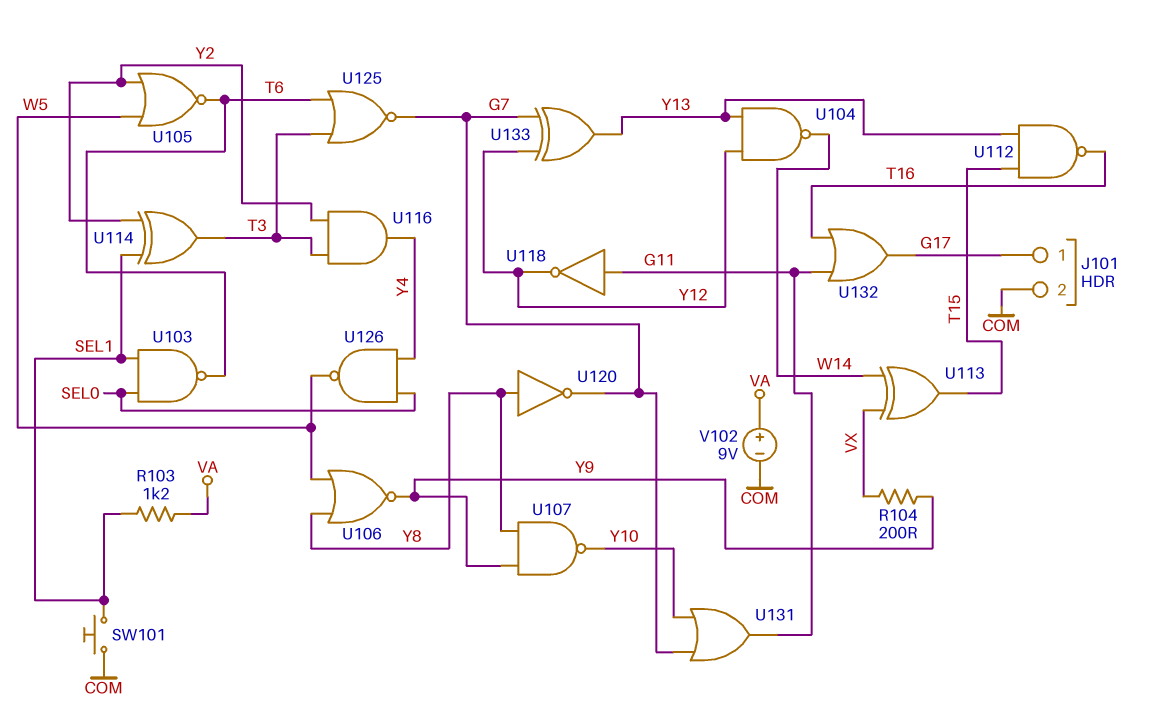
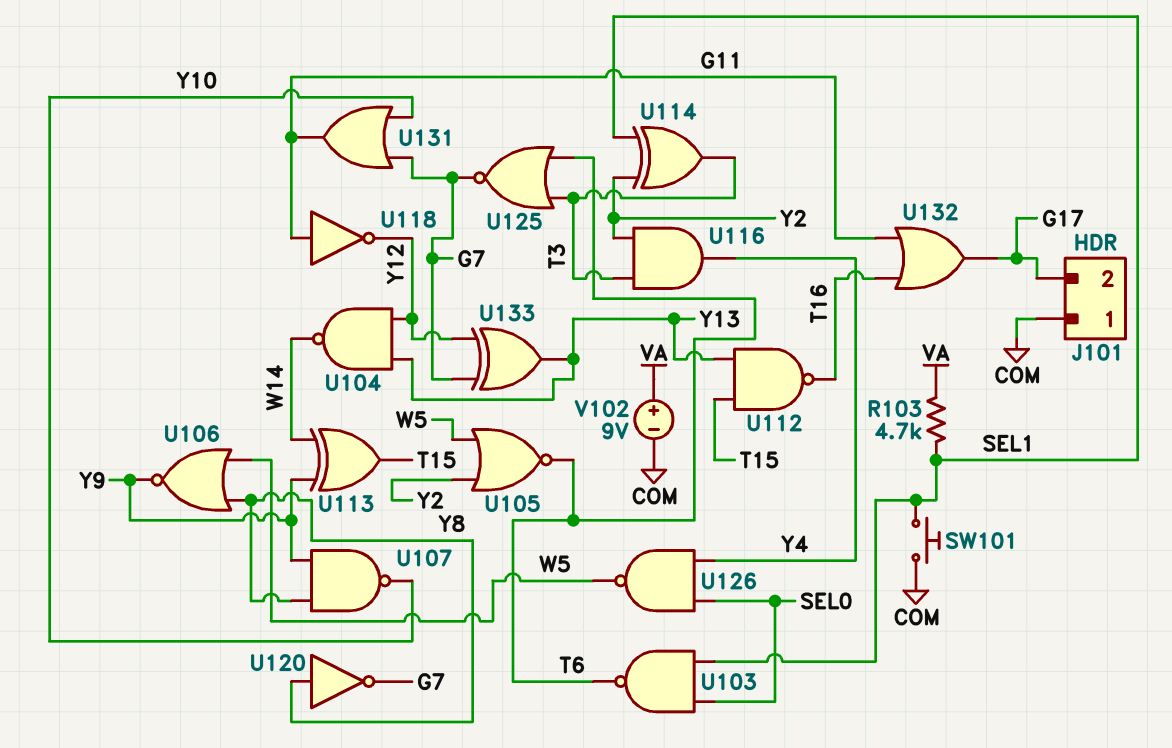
J101 pin 1: G17 -> COM
J101 pin 2: COM -> G17
R103: 1.2k (SEL1, VA) -> 4.7k (SEL1, VA)
R104: 200 (VX, Y9) -> none
U113: XOR (in VX, in W14, out T15) -> XOR (in W14, in Y9, out T15)

